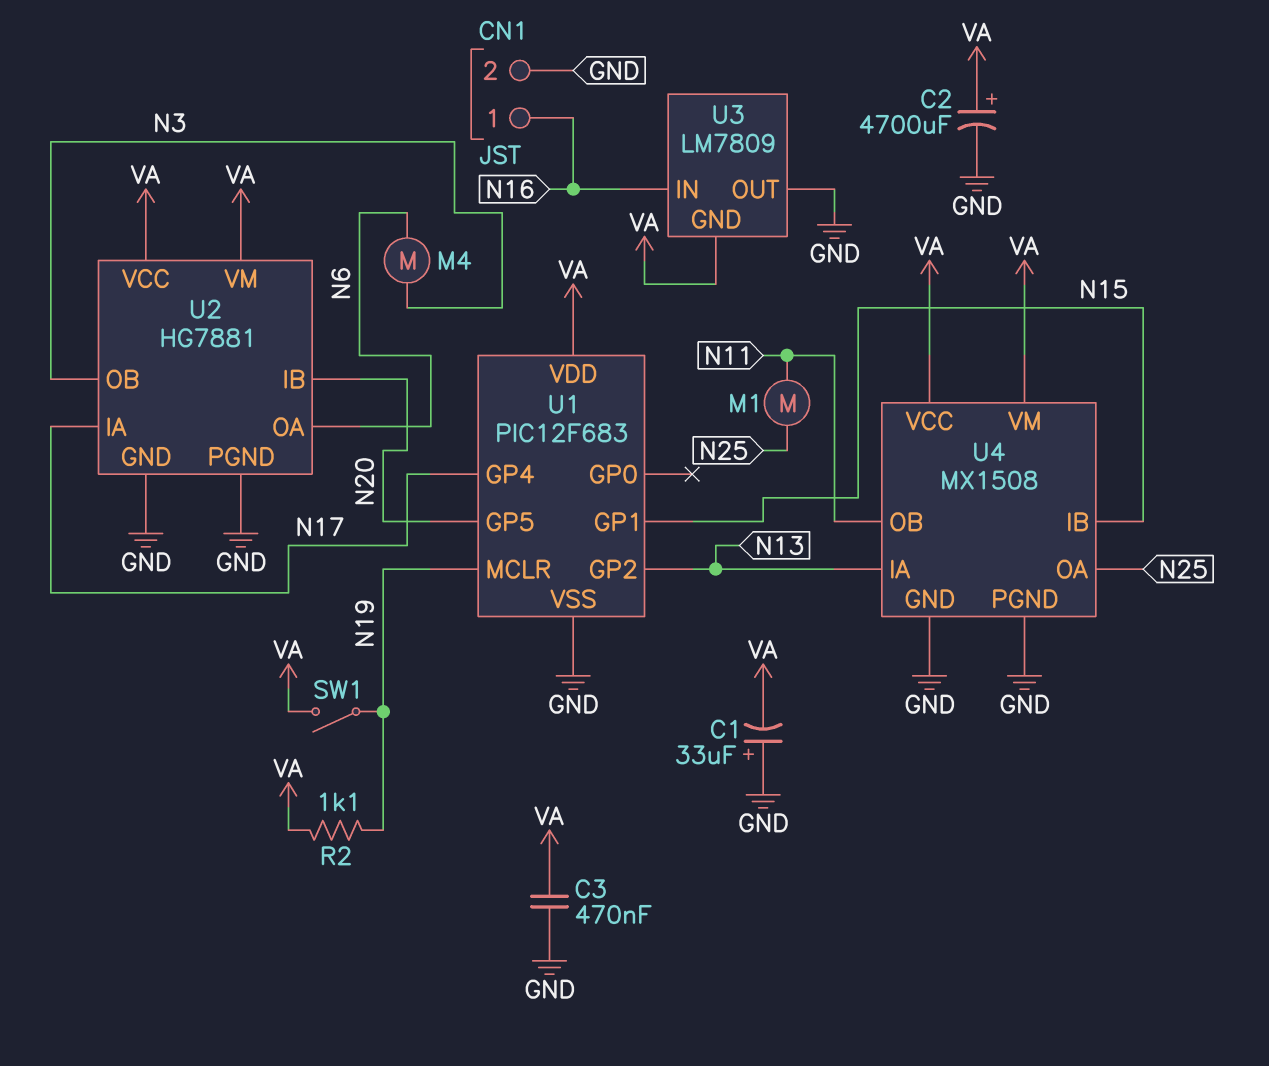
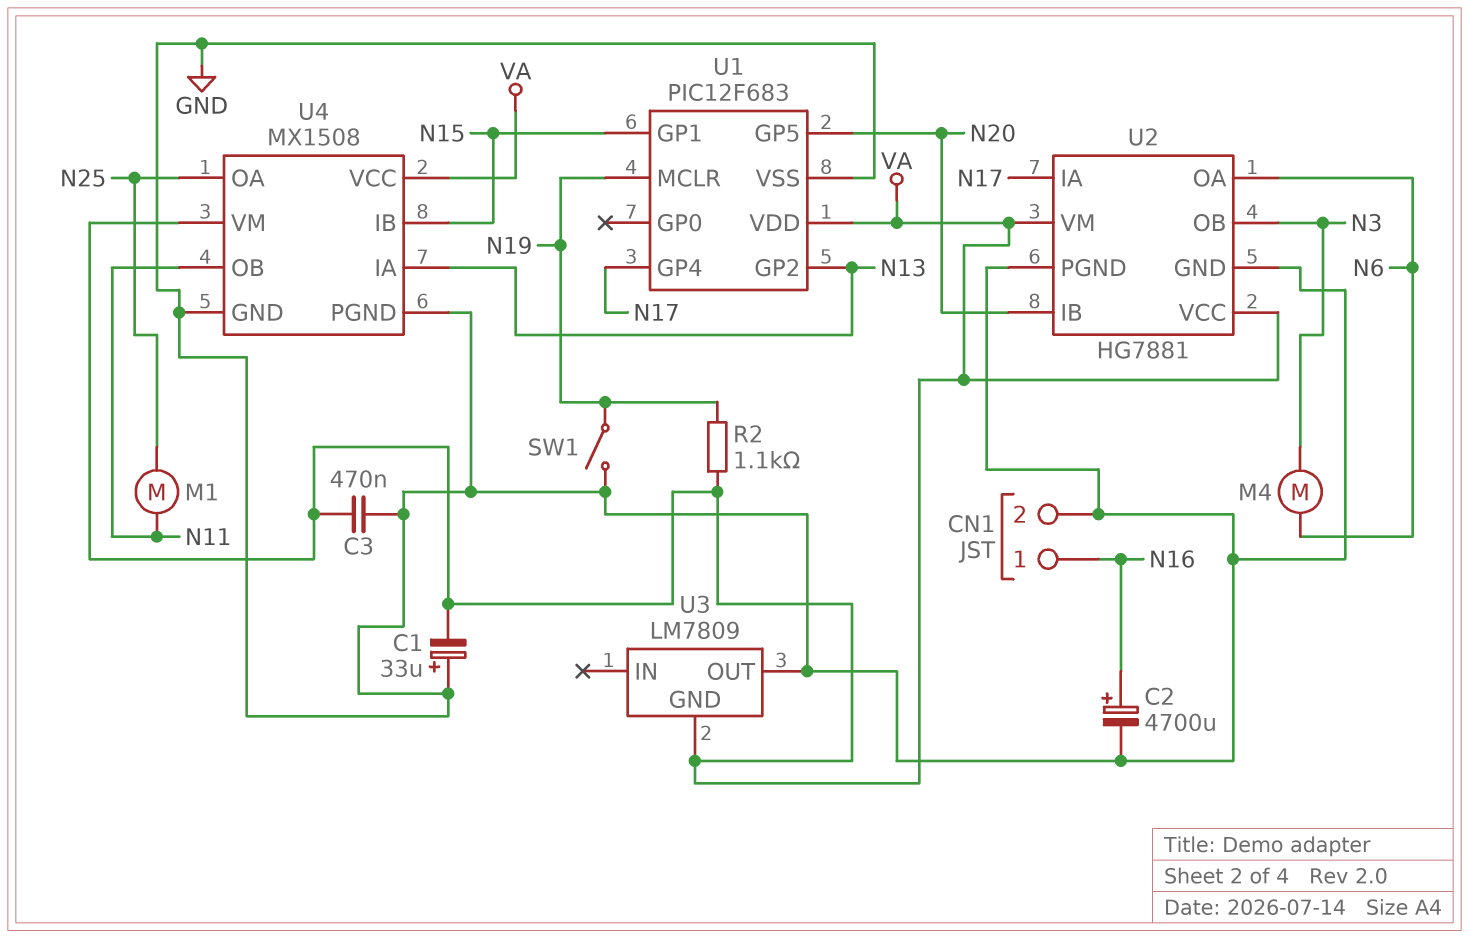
C2: 4700uF (plus VA, minus GND) -> 4700uF (plus N16, minus GND)
SW1: switch (N19, VA) -> switch (GND, N19)
U3 pin IN: N16 -> none

